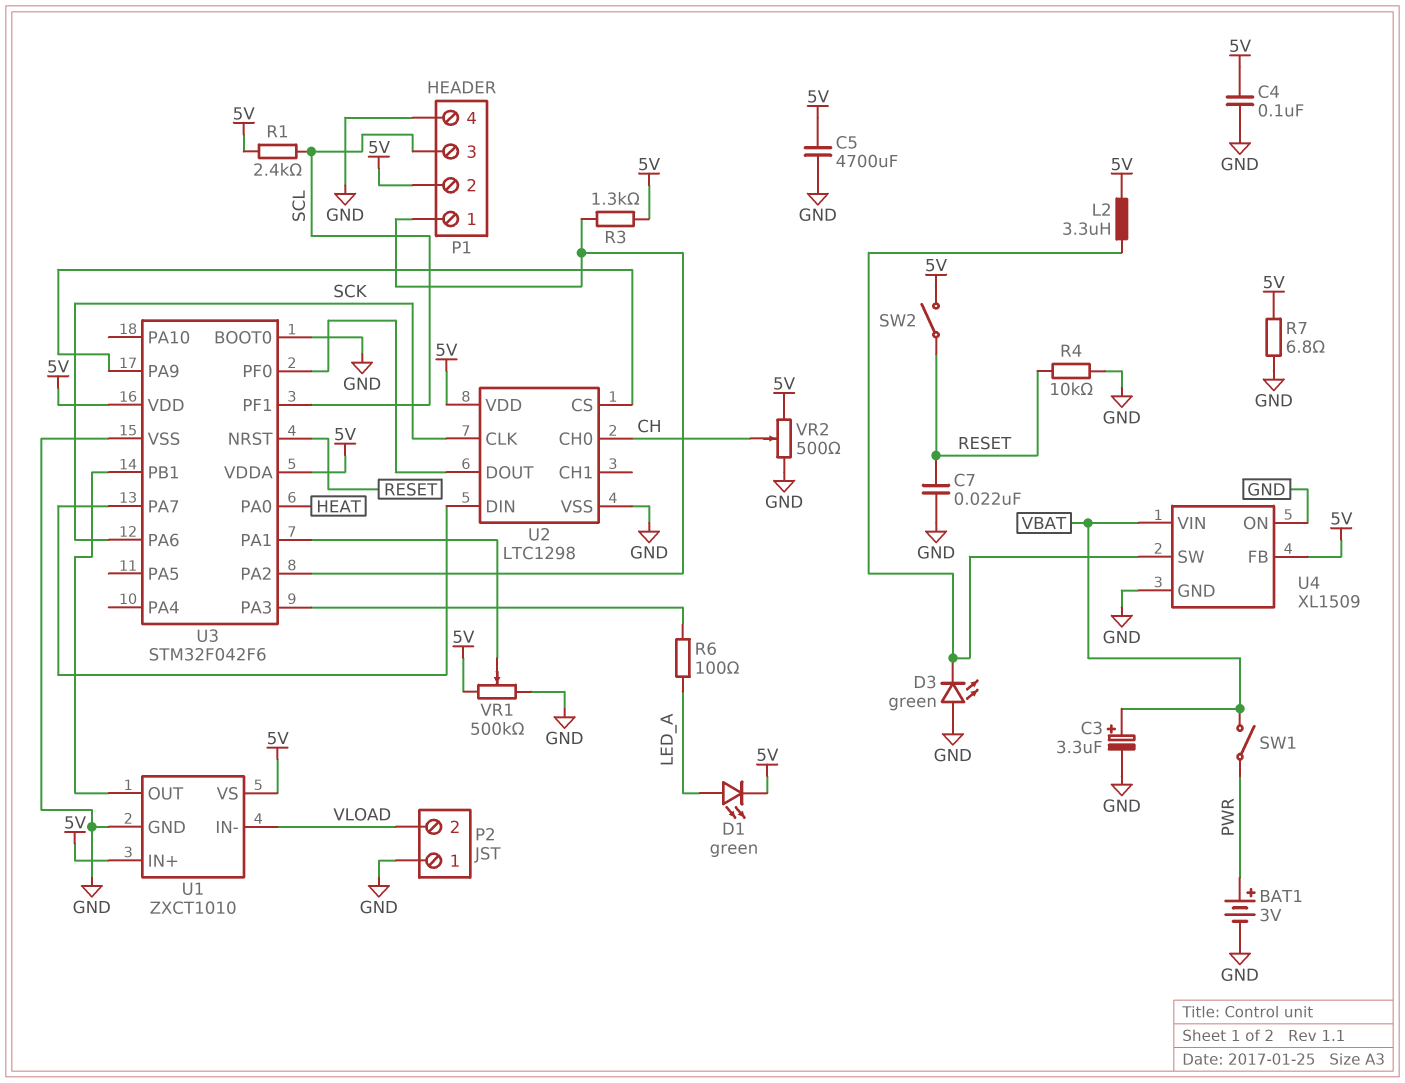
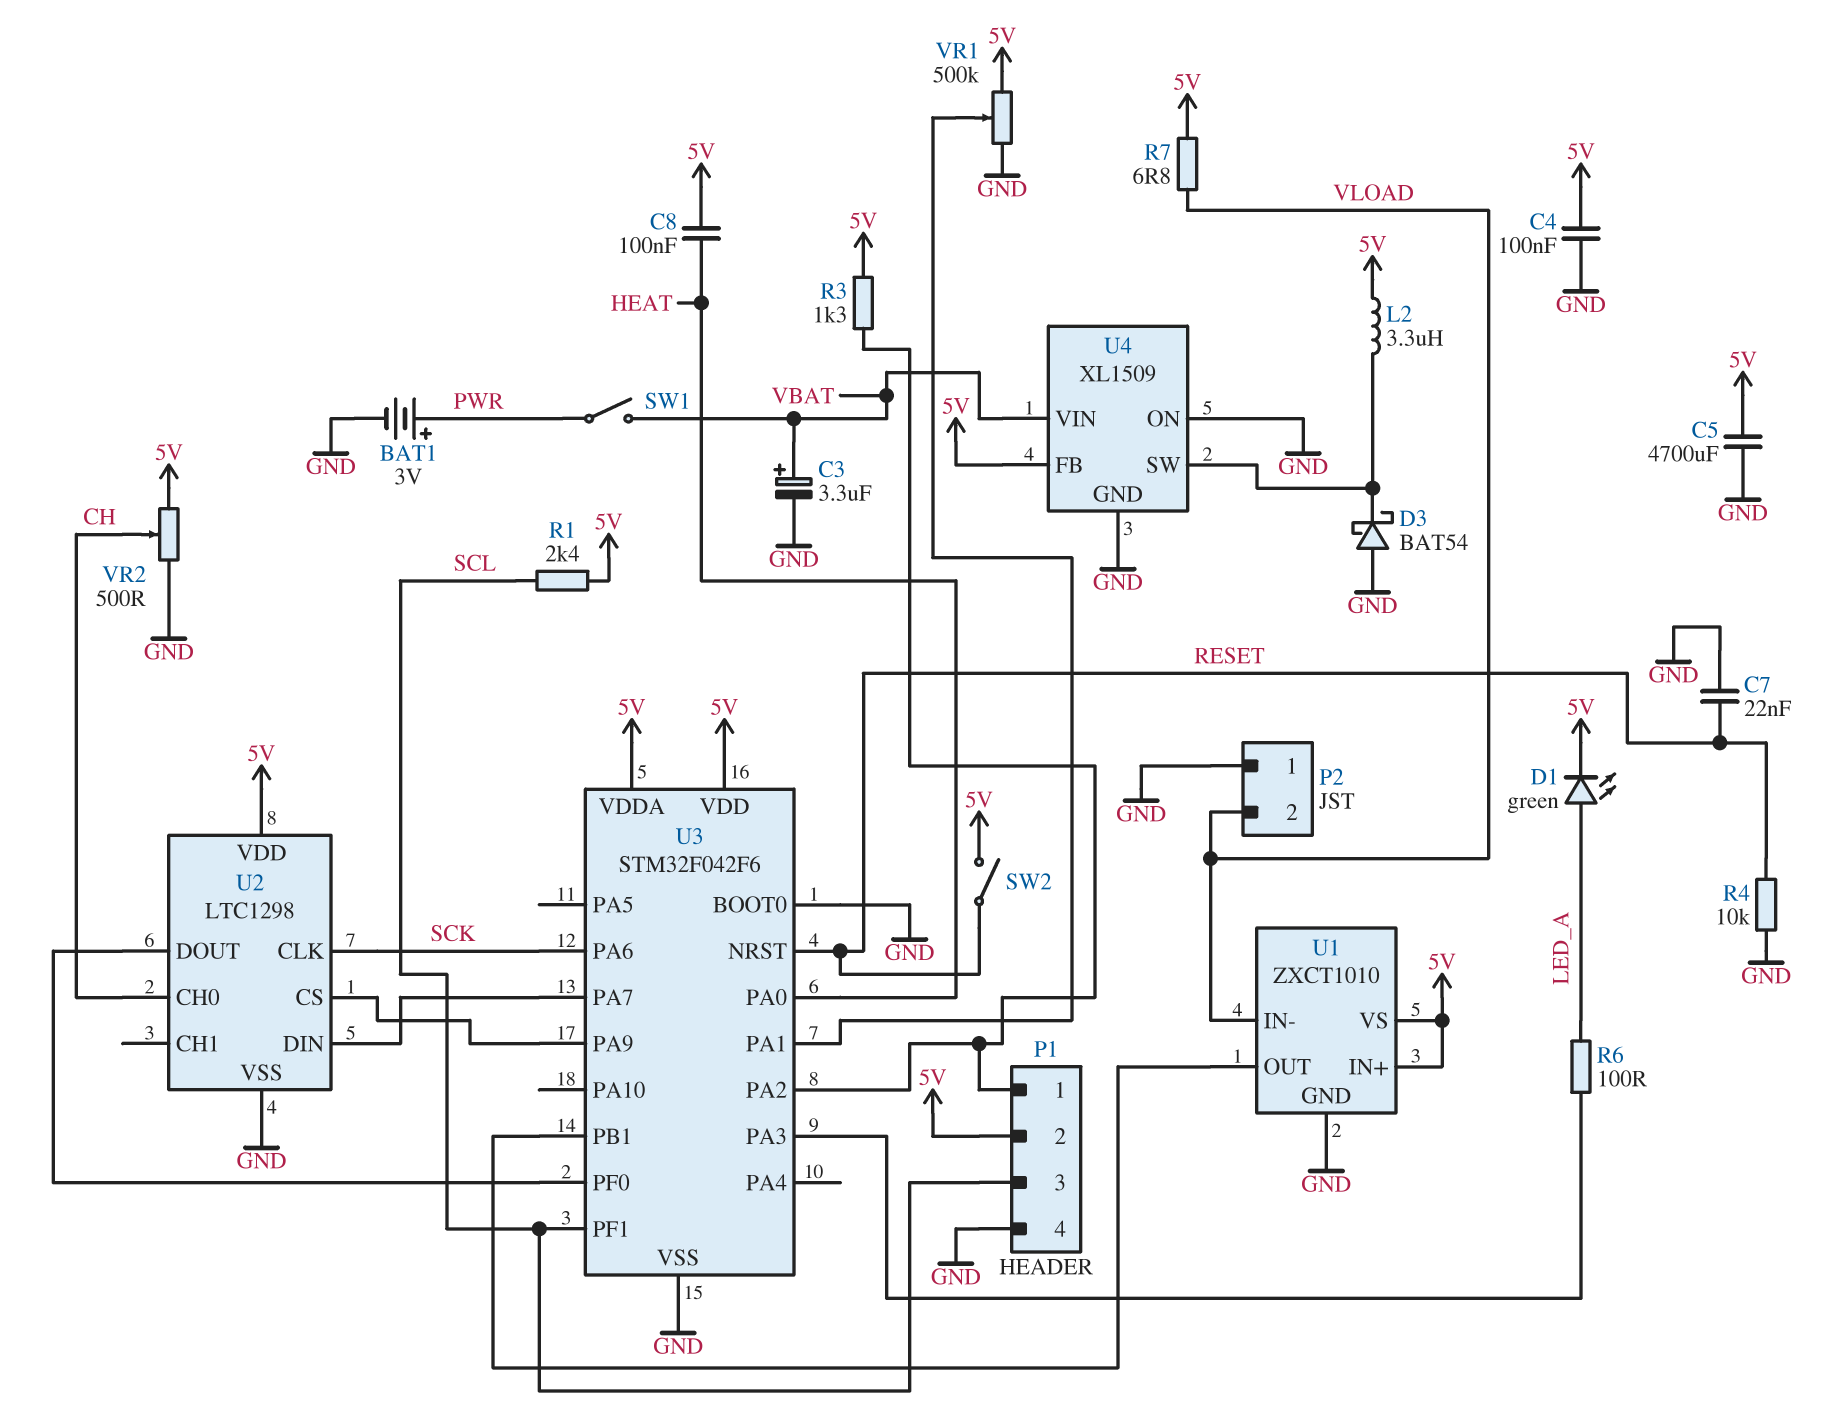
C8: none -> 100nF (5V, HEAT)
D3: LED green (A GND, K U4/SW) -> schottky BAT54 (A GND, K U4/SW)
R7: 6.8 (5V, GND) -> 6.8 (5V, VLOAD)

